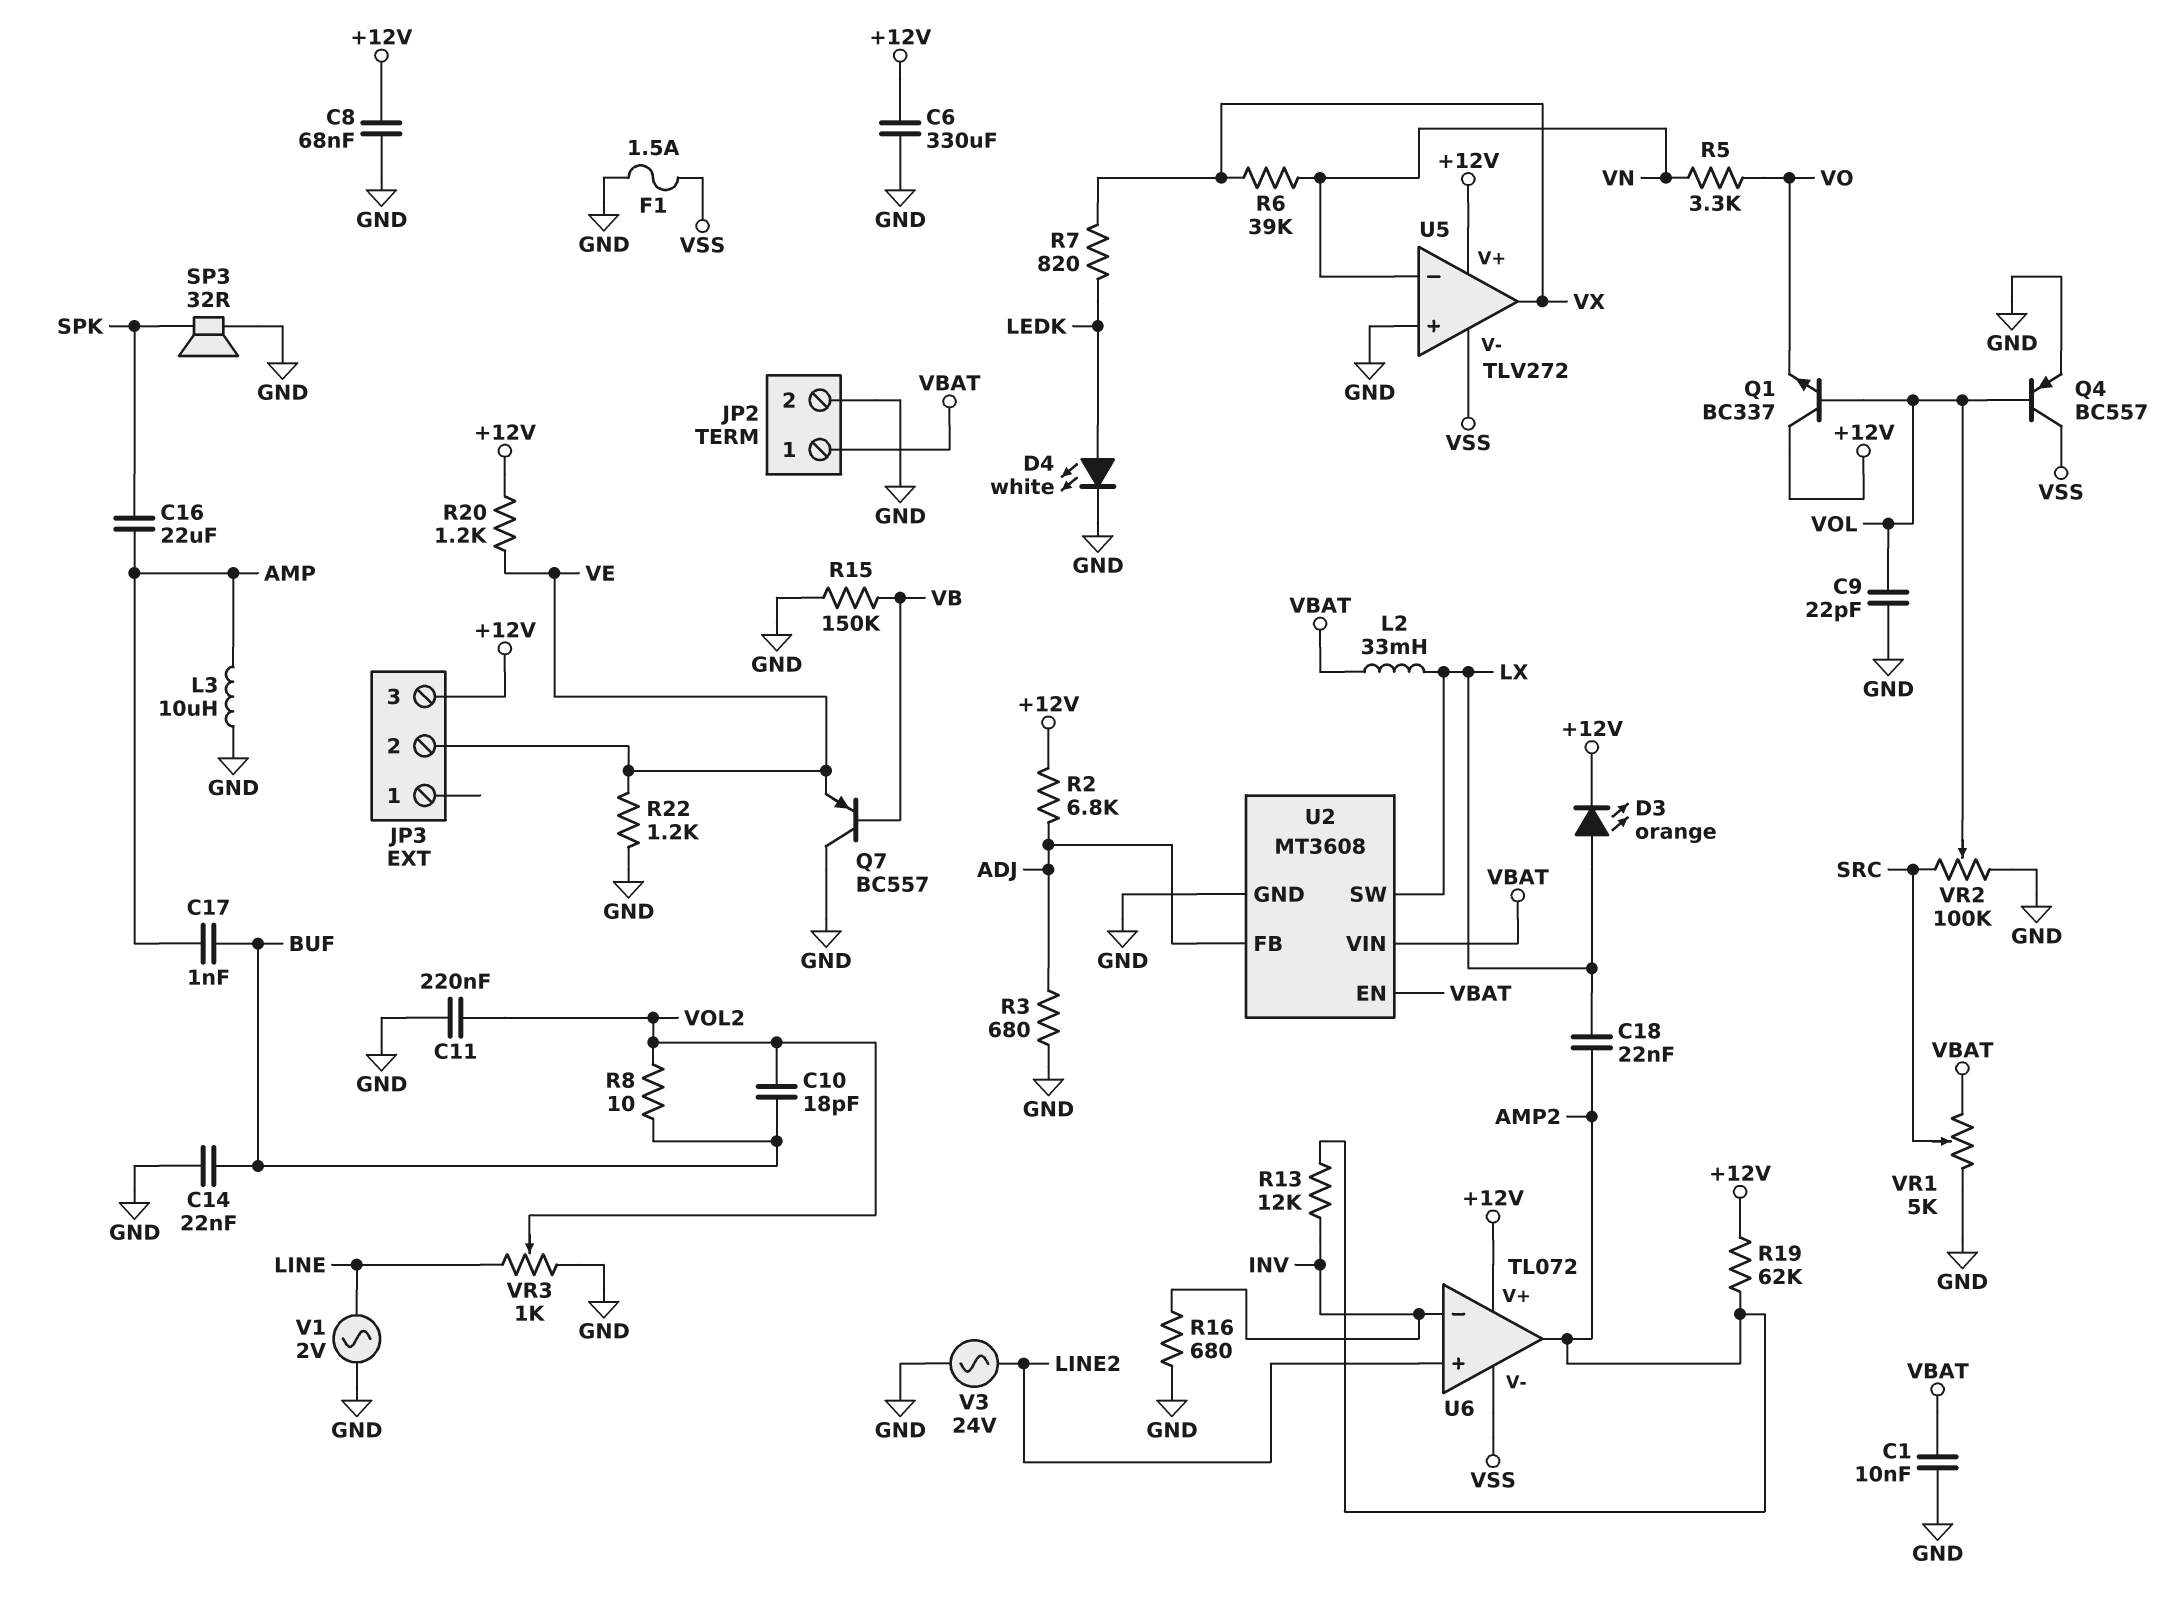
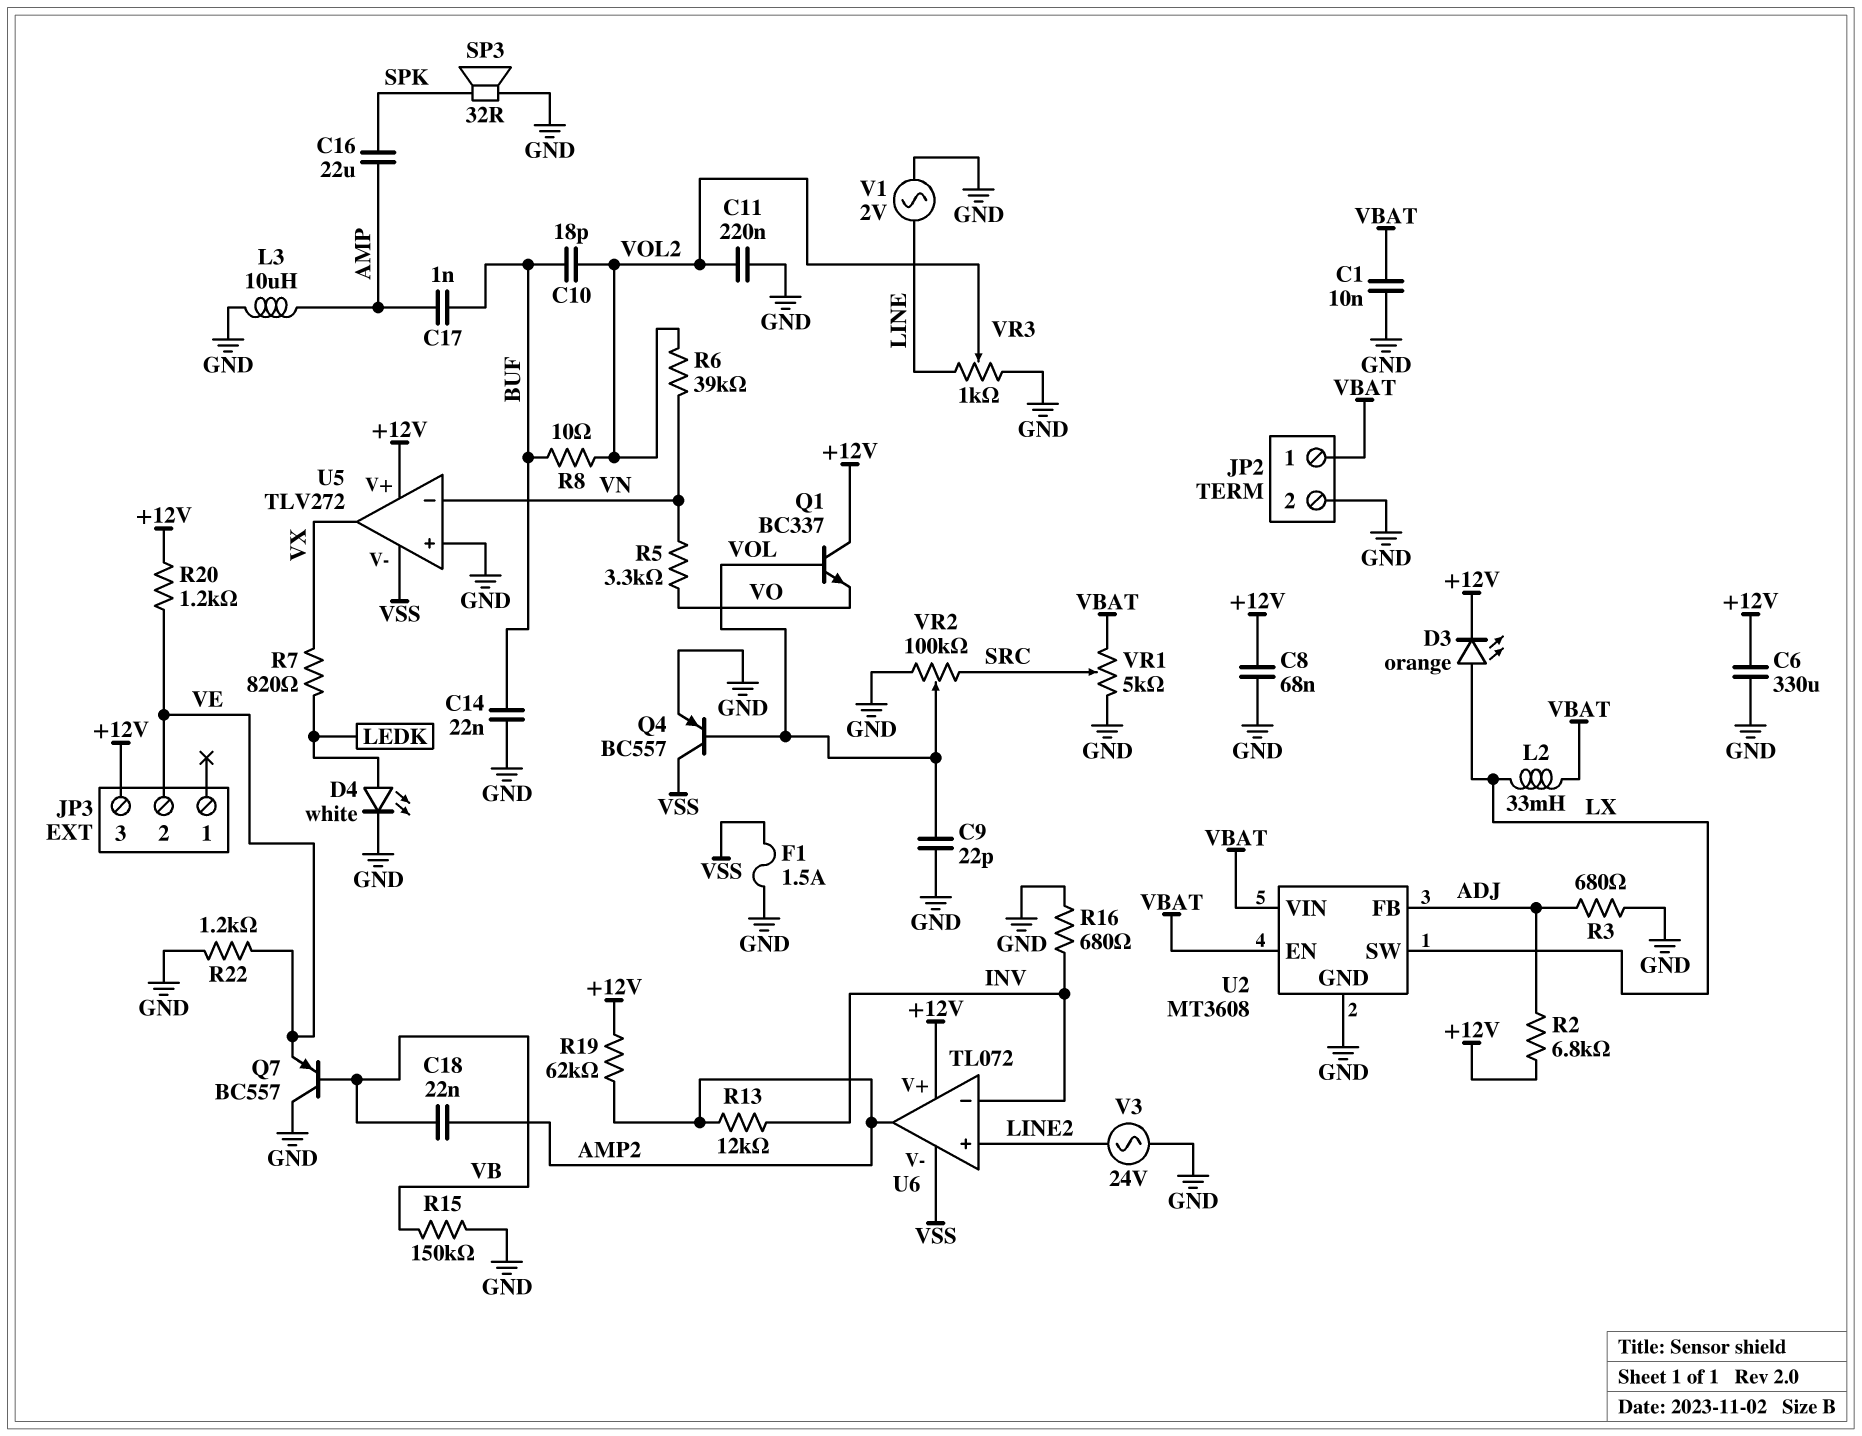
C18: 22nF (AMP2, LX) -> 22nF (AMP2, VB)
R6: 39k (VN, VX) -> 39k (VN, VOL2)

